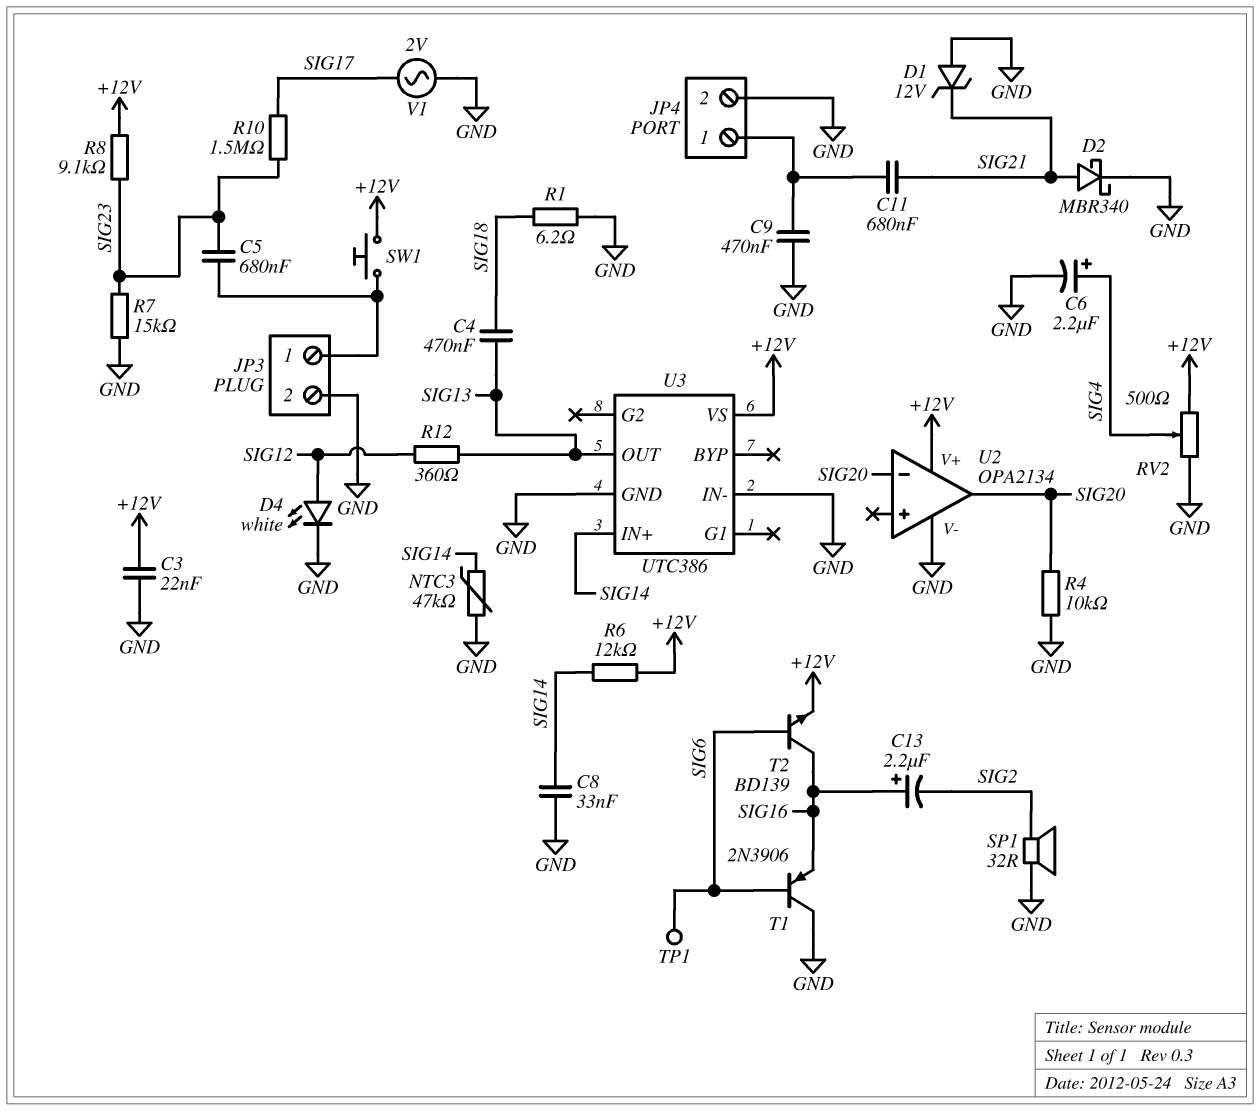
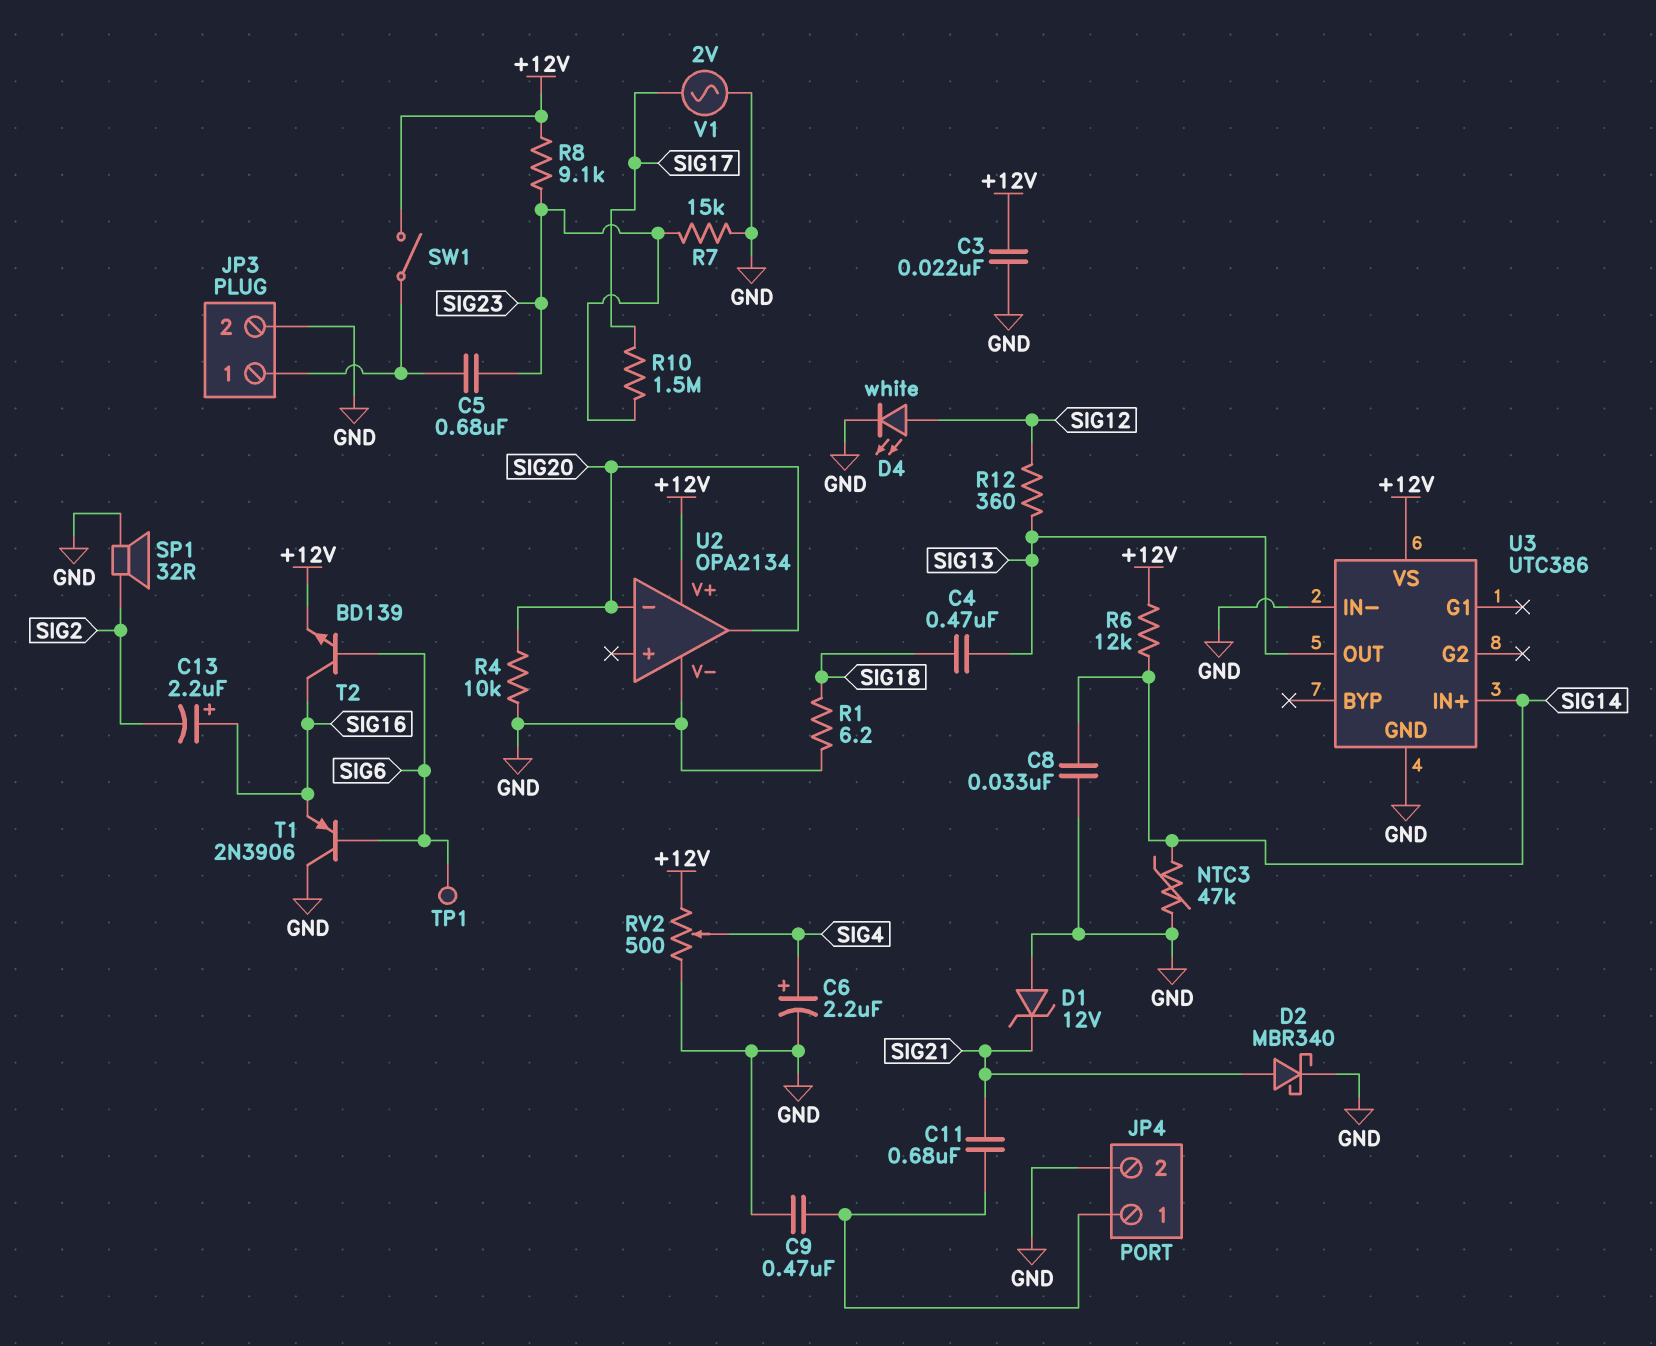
SW1: button (+12V, JP3/1) -> switch (+12V, JP3/1)

